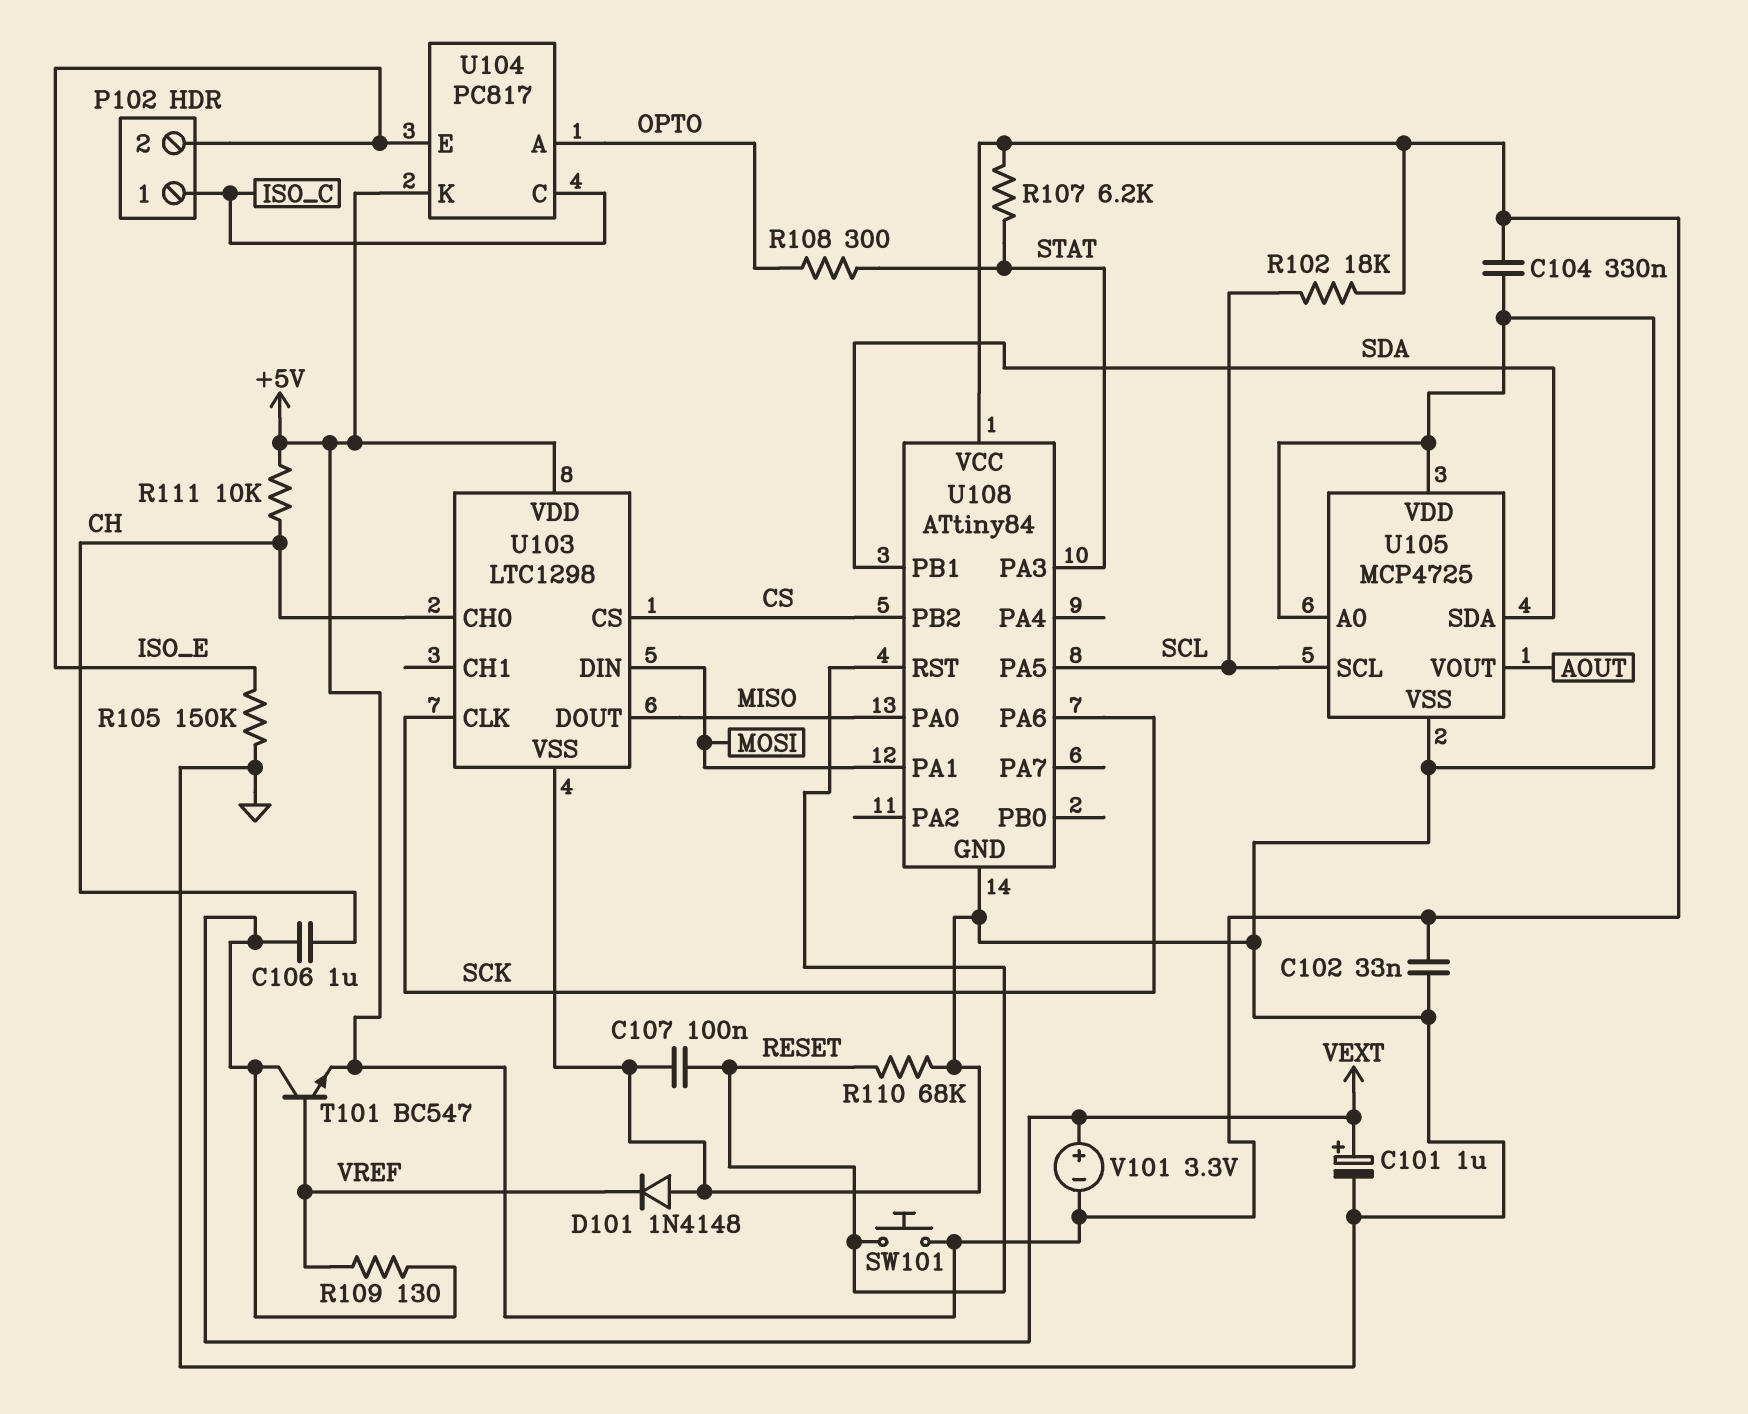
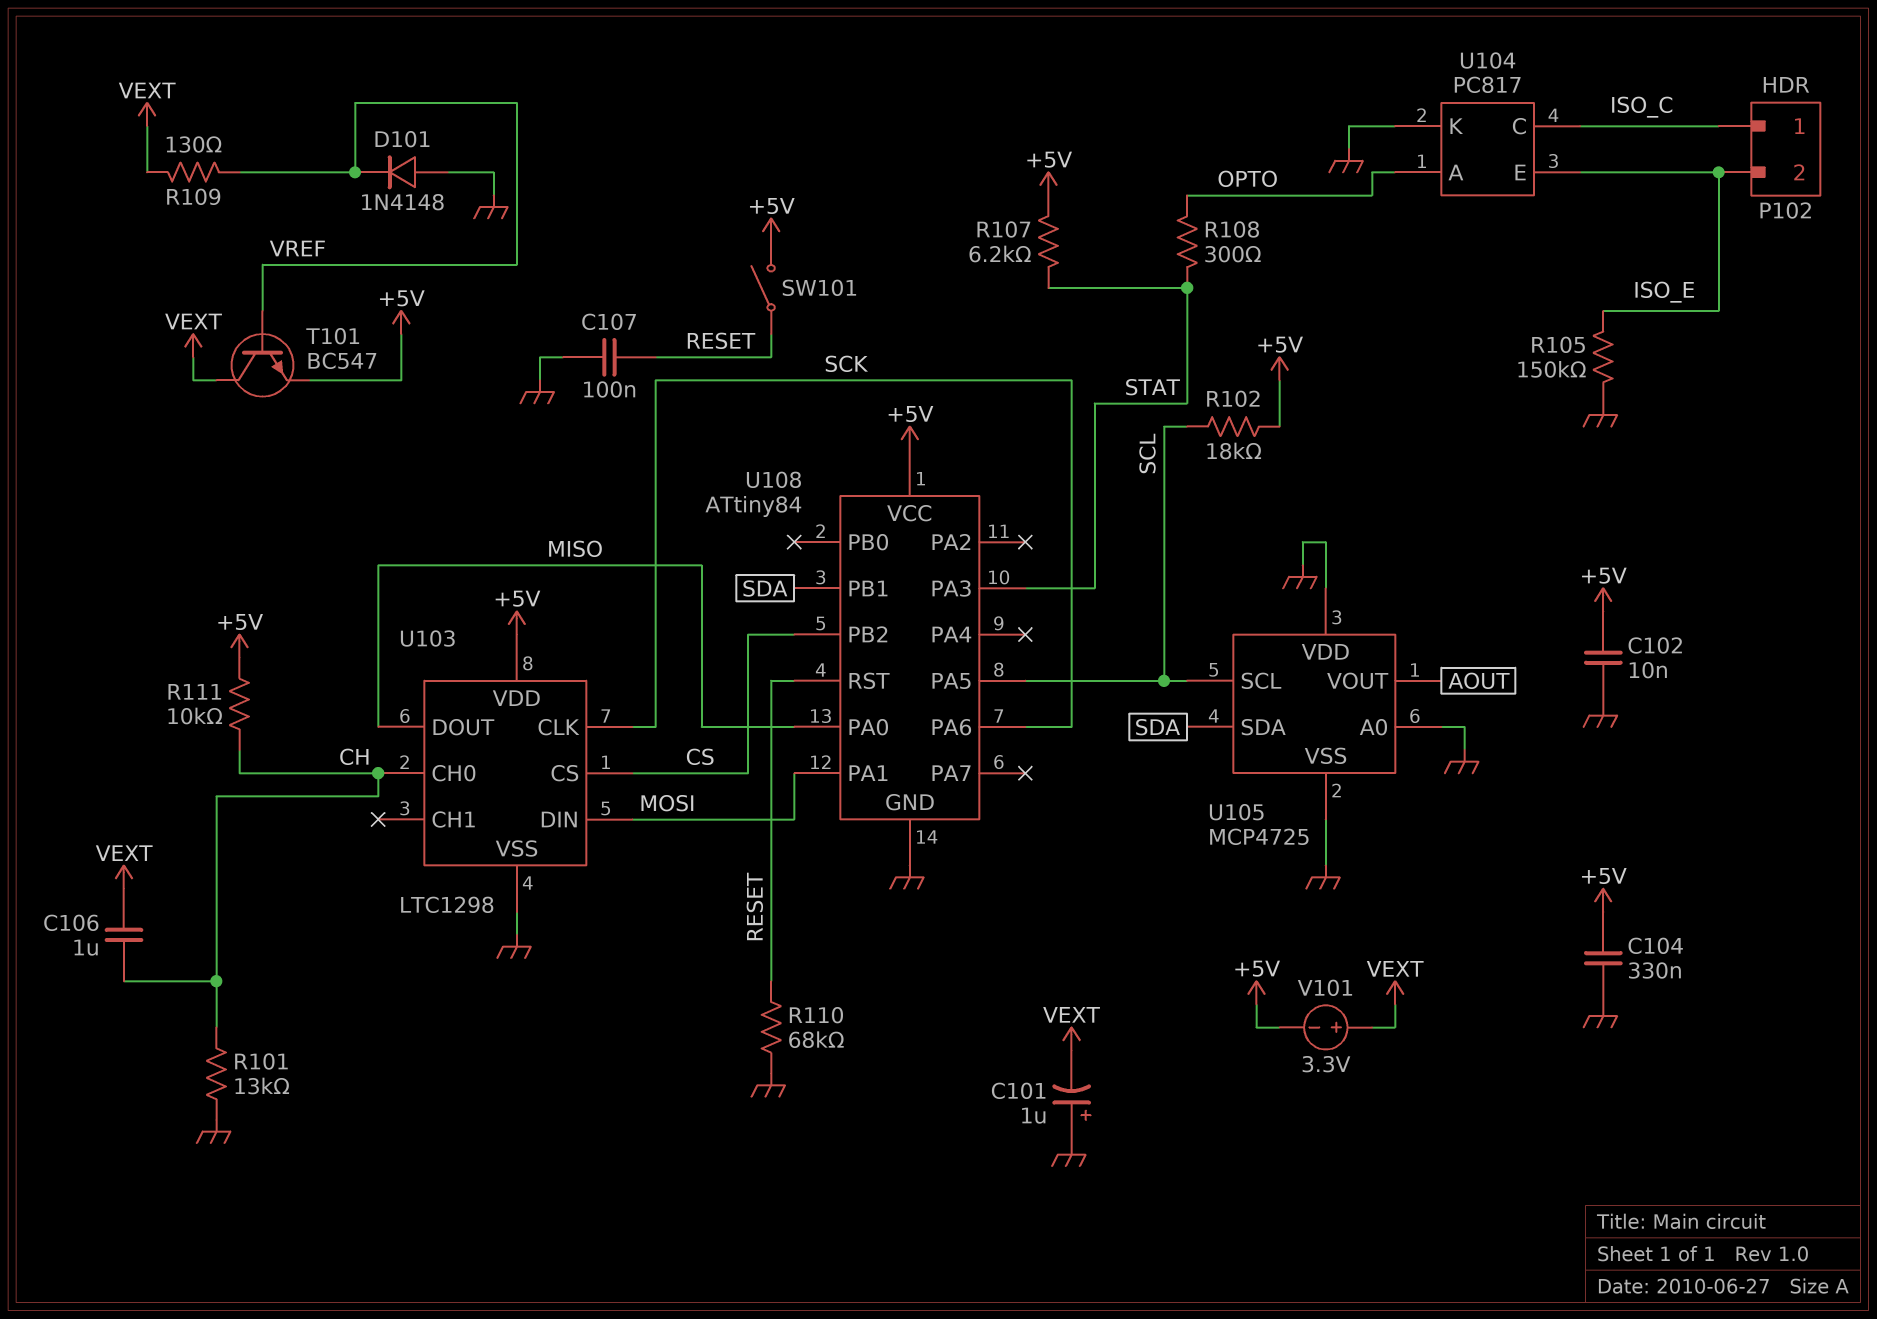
C101: 1uF (plus VEXT, minus GND) -> 1uF (plus GND, minus VEXT)
C102: 33nF (+5V, GND) -> 10nF (+5V, GND)
R101: none -> 13k (CH, GND)
SW101: button (+5V, RESET) -> switch (+5V, RESET)
U104 pin K: +5V -> GND

